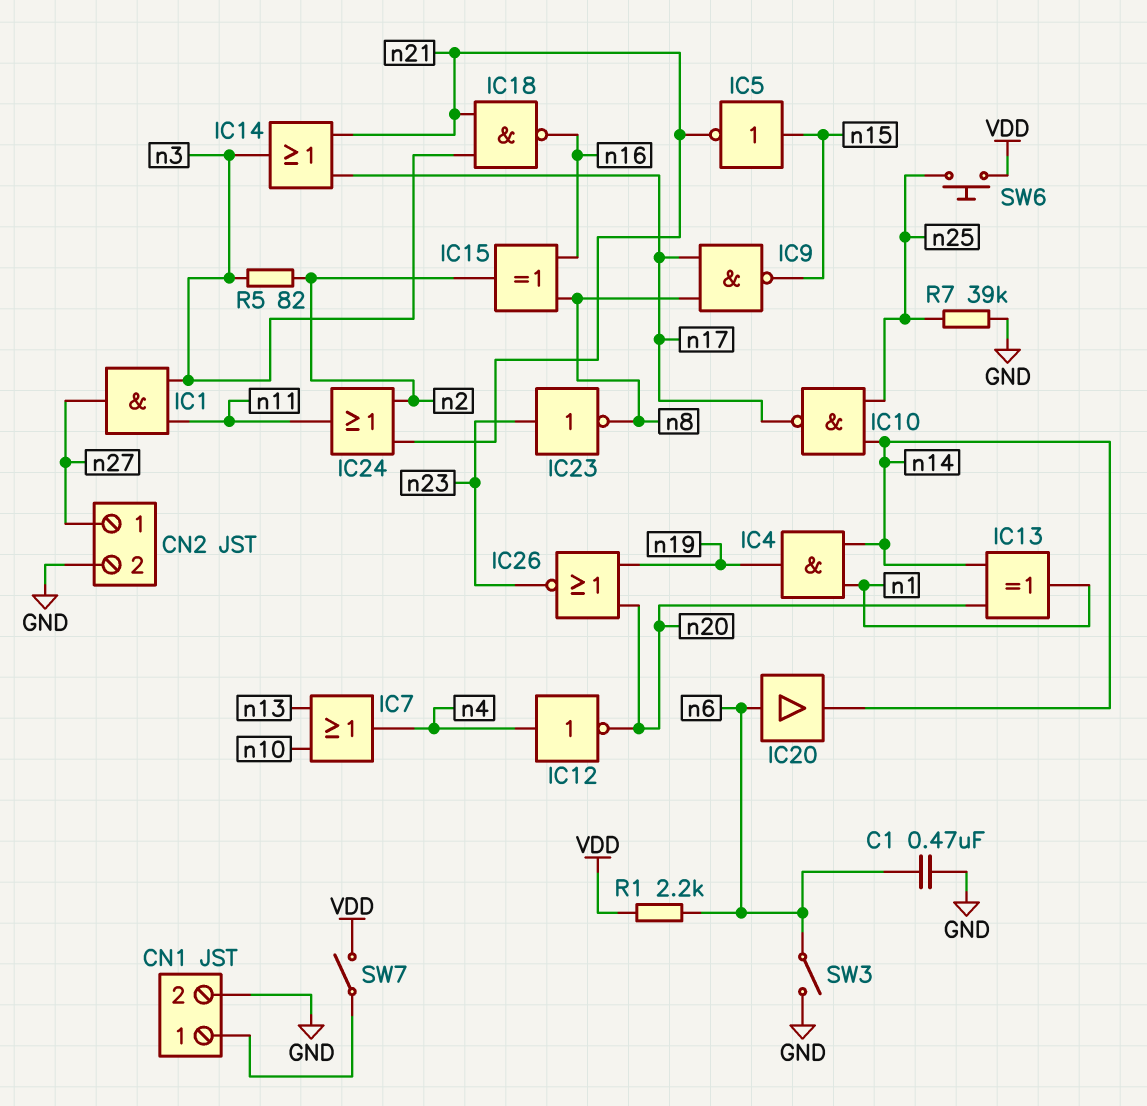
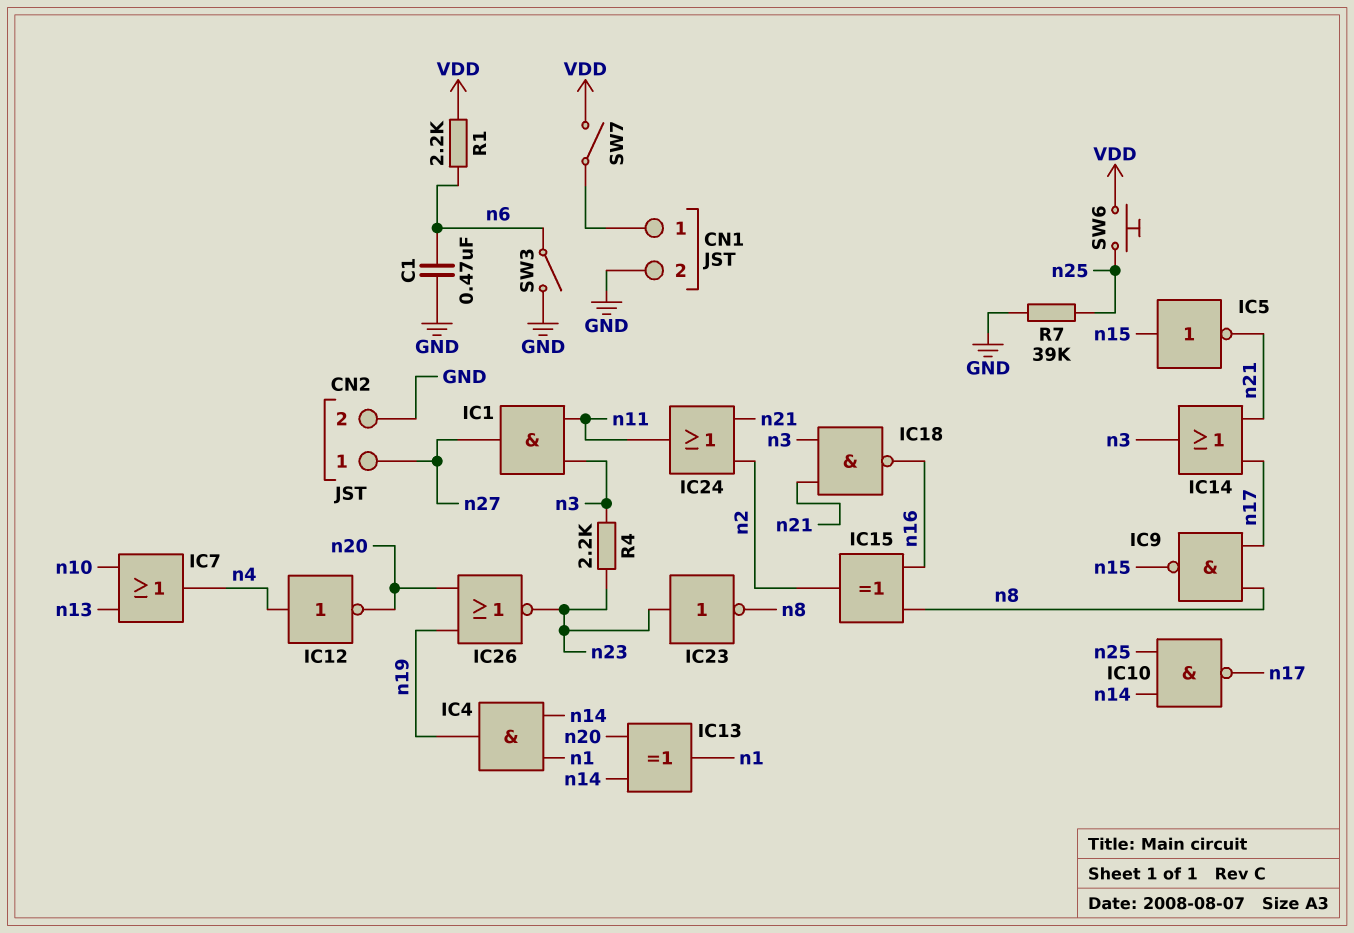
IC20: buffer (in n6, out n14) -> none
R4: none -> 2.2k (n3, n23)
R5: 82 (n2, n3) -> none

